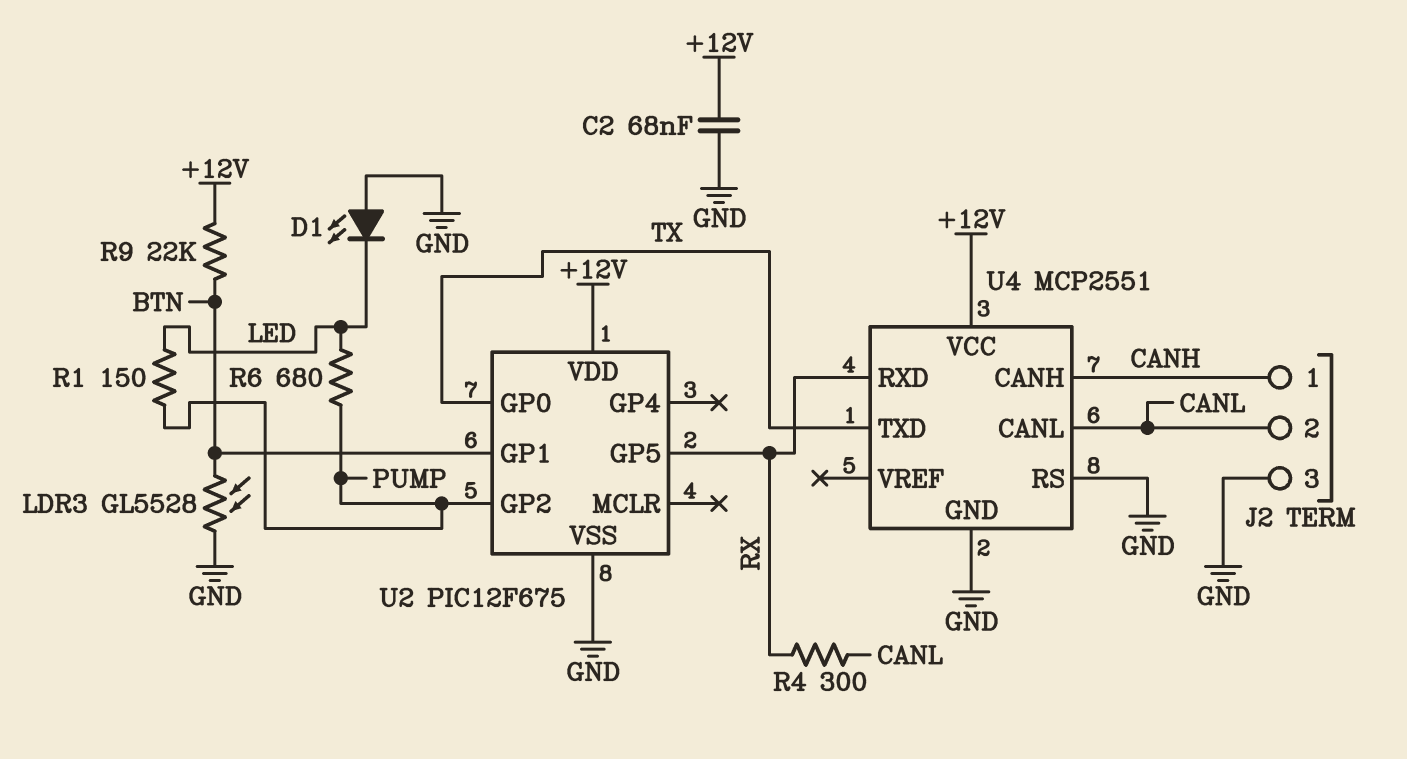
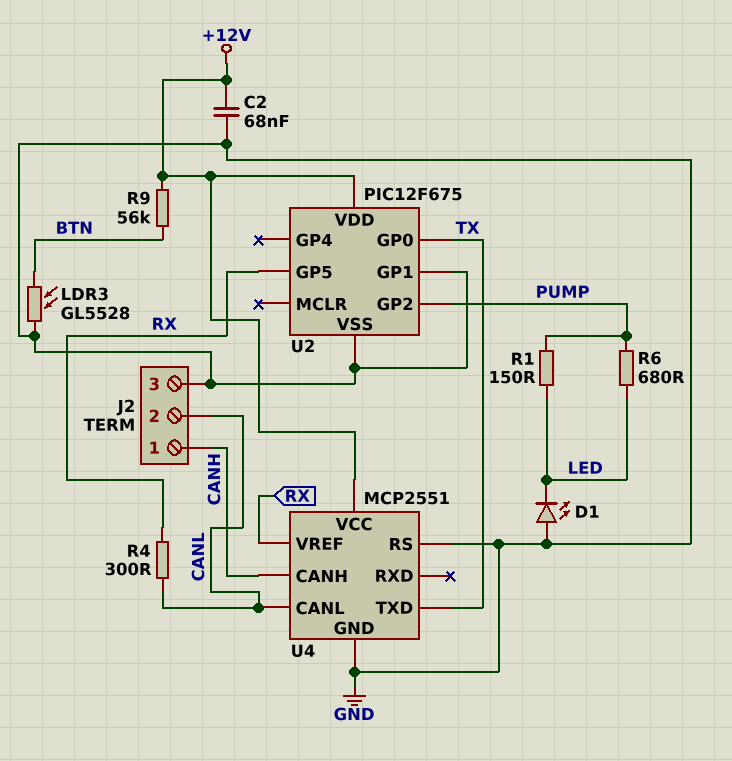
R9: 22k (+12V, BTN) -> 56k (+12V, BTN)
U2 pin GP1: BTN -> GND
U4 pin RXD: RX -> none
U4 pin VREF: none -> RX

